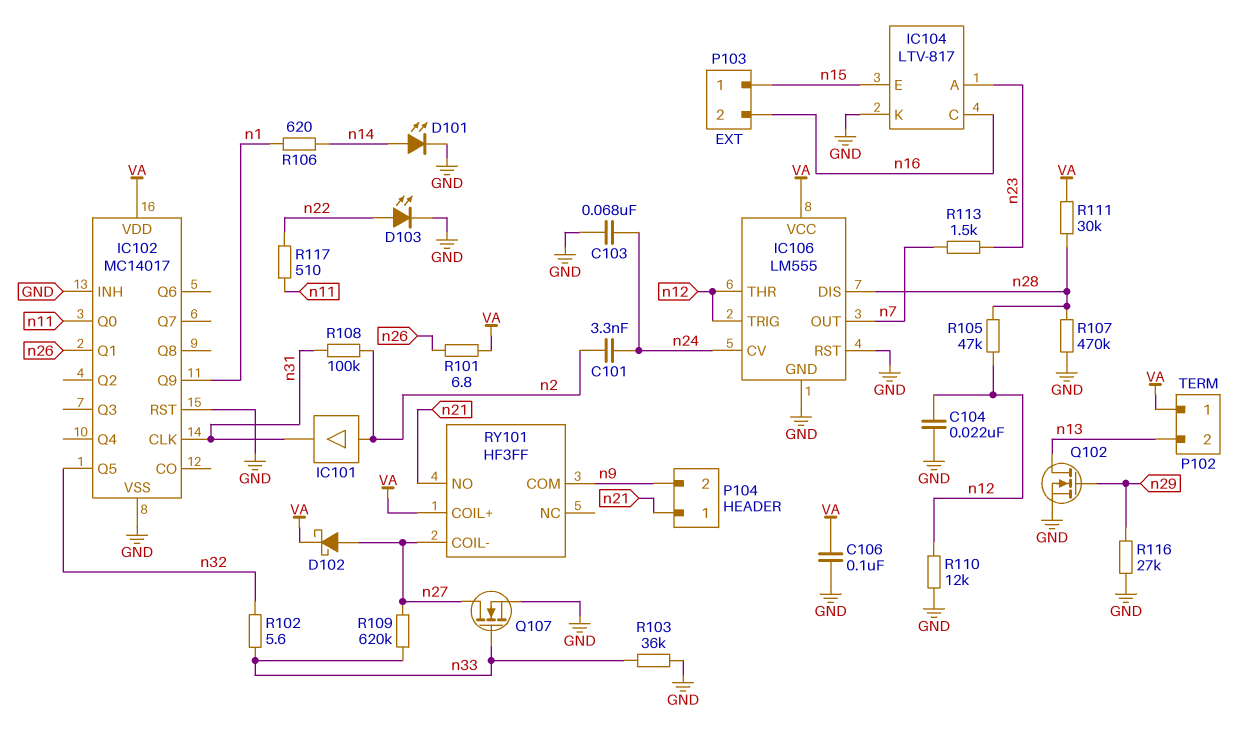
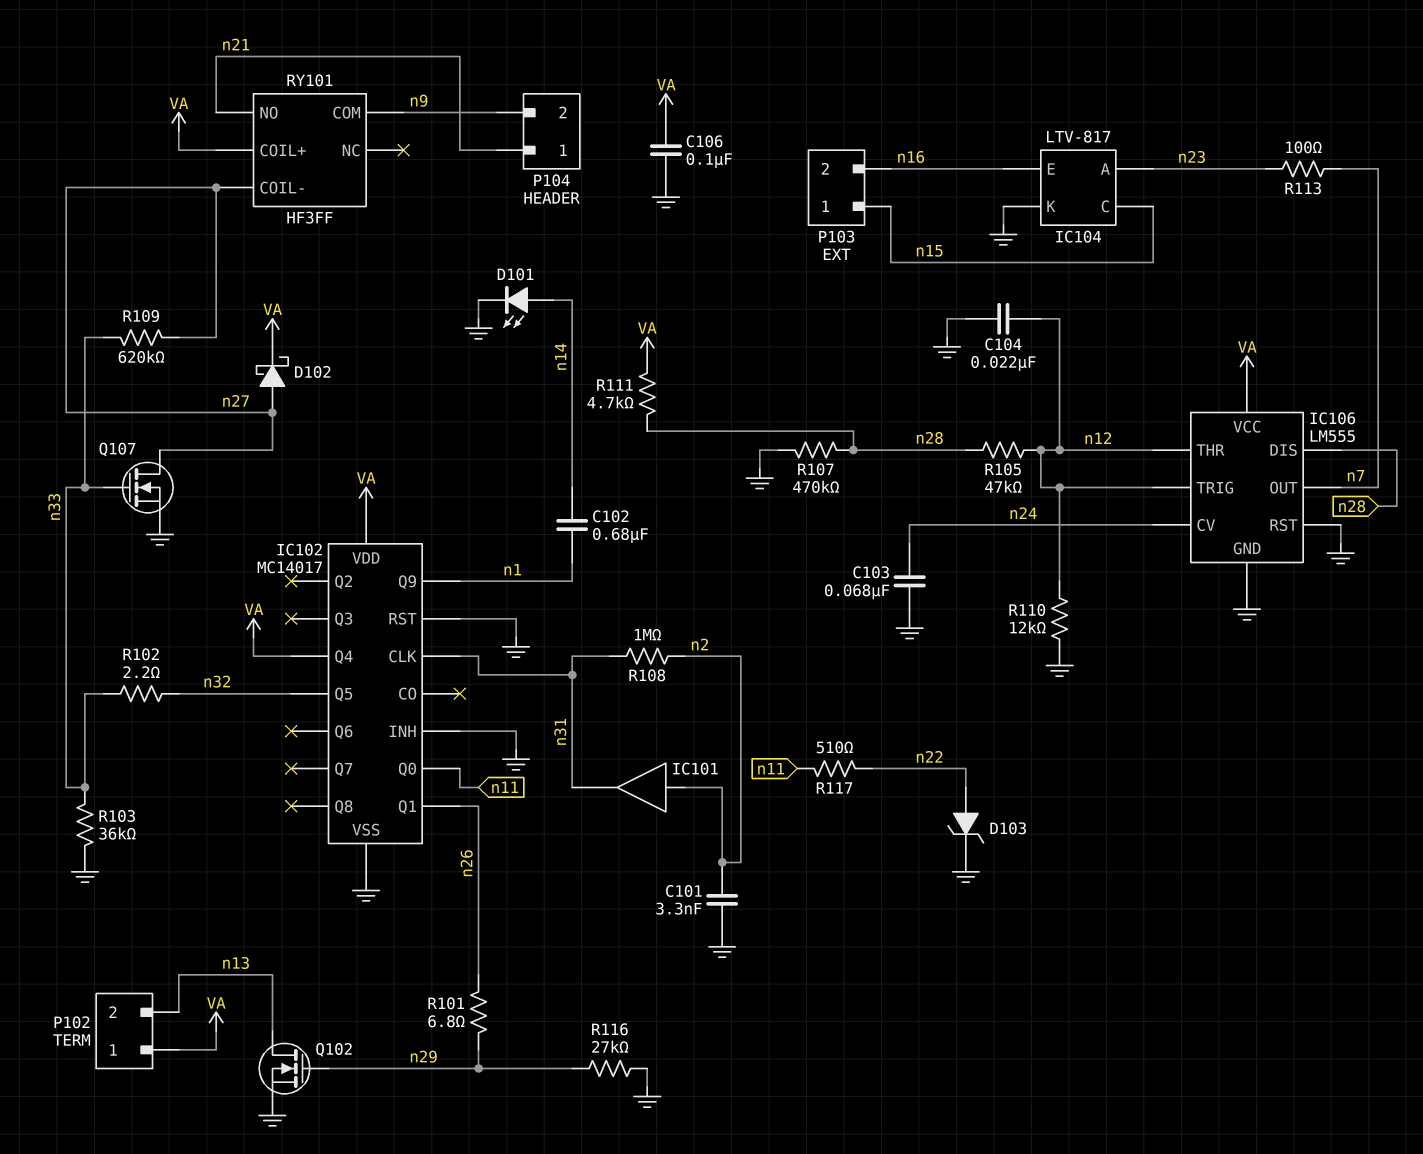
C101: 3.3nF (n2, n24) -> 3.3nF (GND, n2)
C102: none -> 680nF (n1, n14)
D103: LED (A n22, K GND) -> zener (A n22, K GND)
IC102 pin Q4: none -> VA
IC104 pin C: n16 -> n15
IC104 pin E: n15 -> n16
R101: 6.8 (VA, n26) -> 6.8 (n26, n29)
R102: 5.6 (n32, n33) -> 2.2 (n32, n33)
R106: 620 (n1, n14) -> none
R108: 100k (n2, n31) -> 1M (n2, n31)
R111: 30k (VA, n28) -> 4.7k (VA, n28)
R113: 1.5k (n7, n23) -> 100 (n7, n23)

